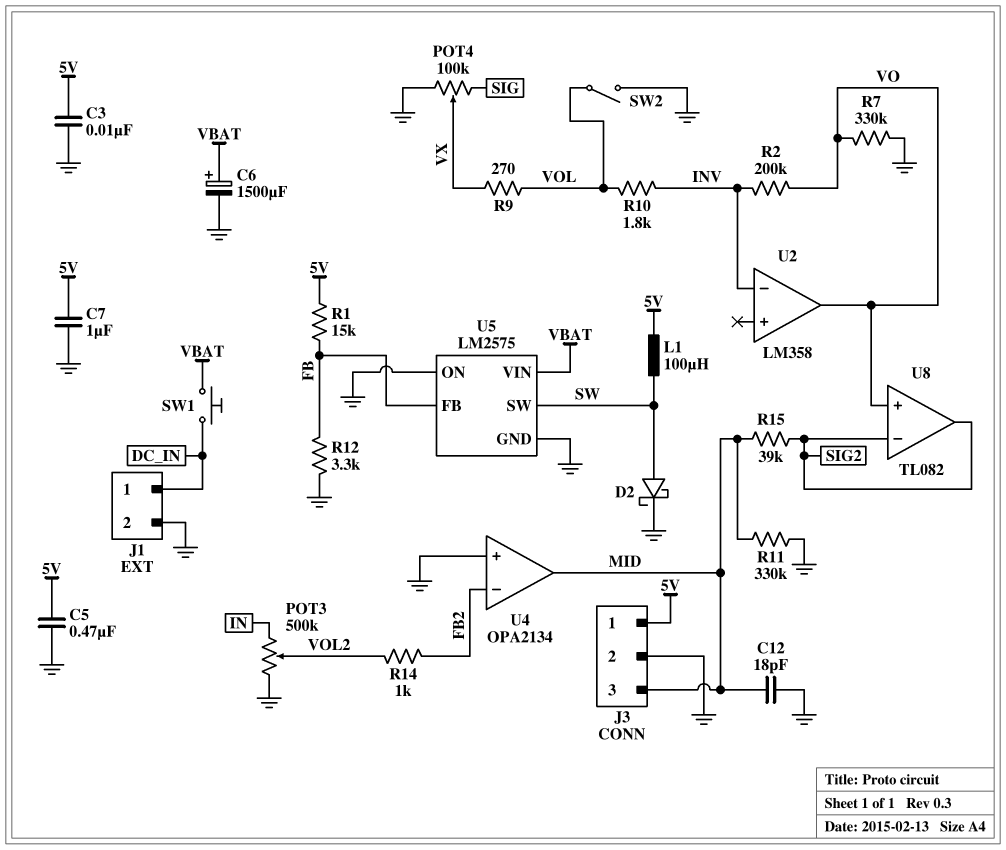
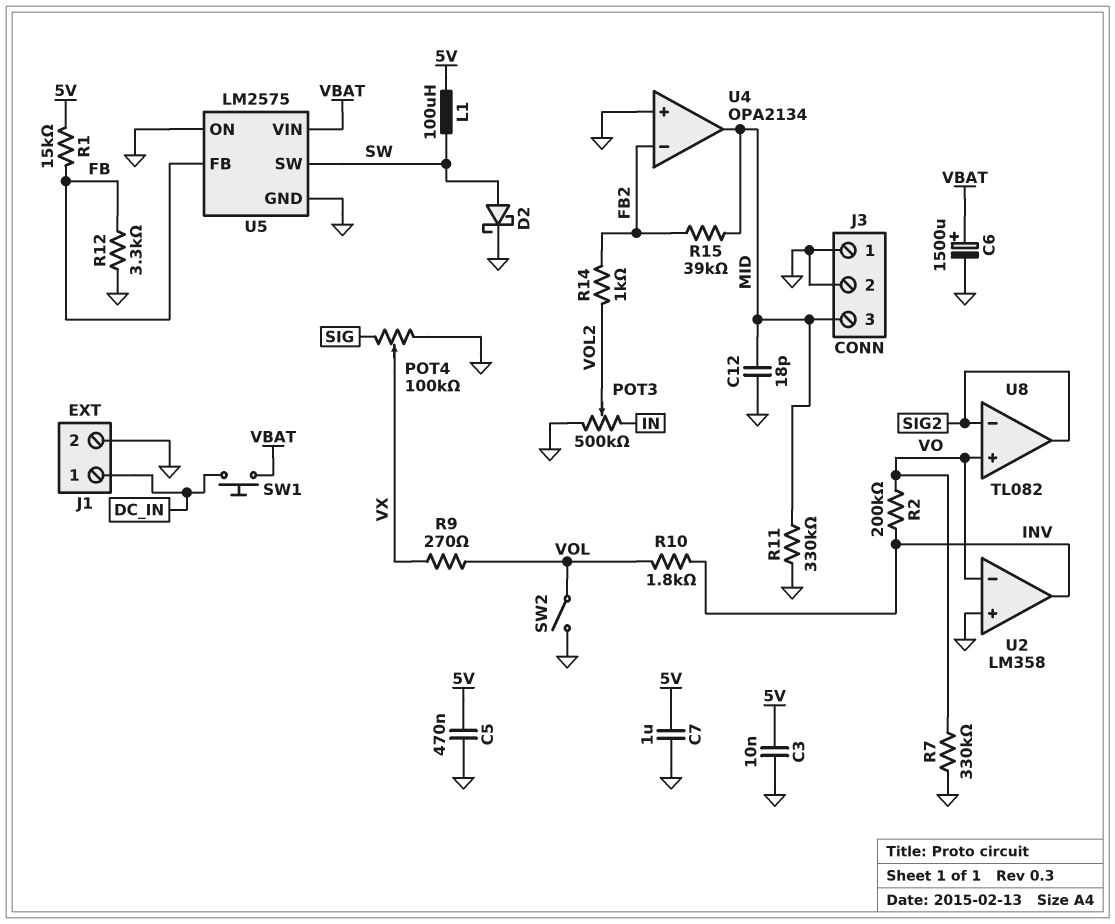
J3 pin 1: 5V -> GND
R15: 39k (MID, SIG2) -> 39k (FB2, MID)
U2 pin in+: none -> GND
U2 pin in-: INV -> VO
U2 pin out: VO -> INV

